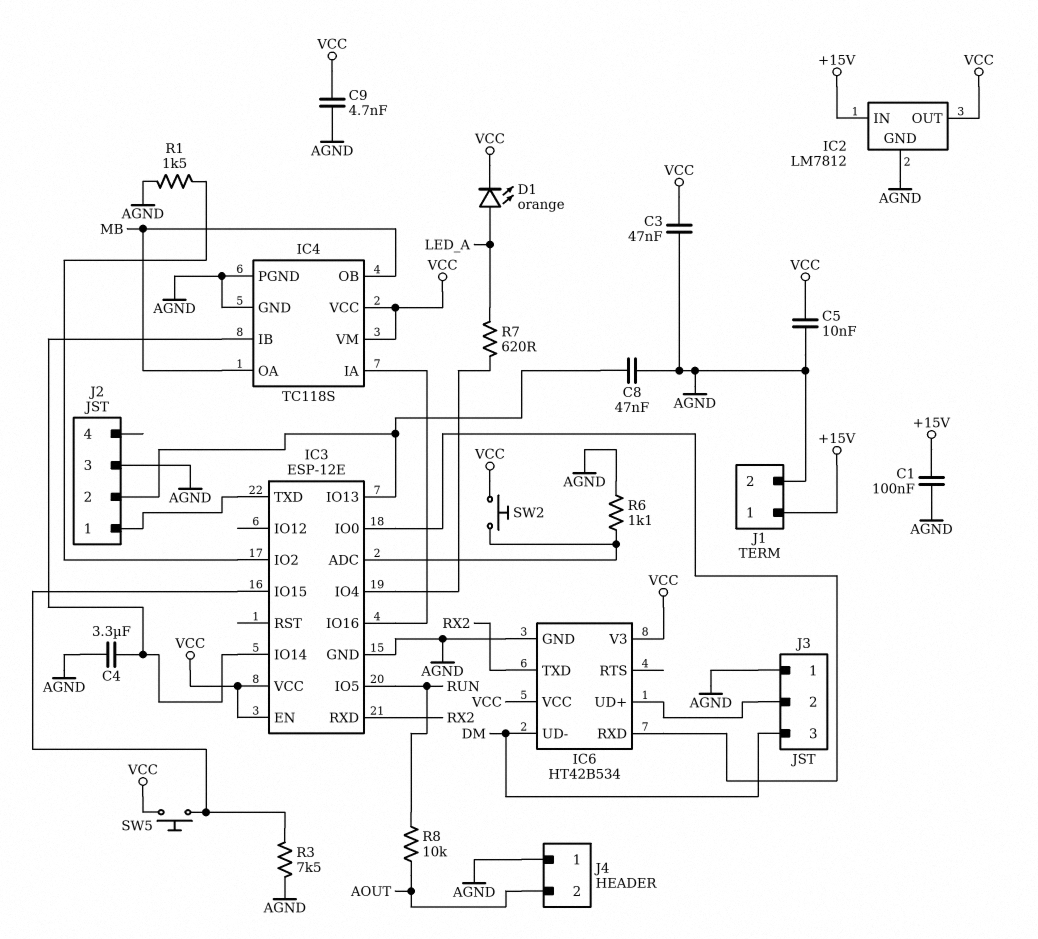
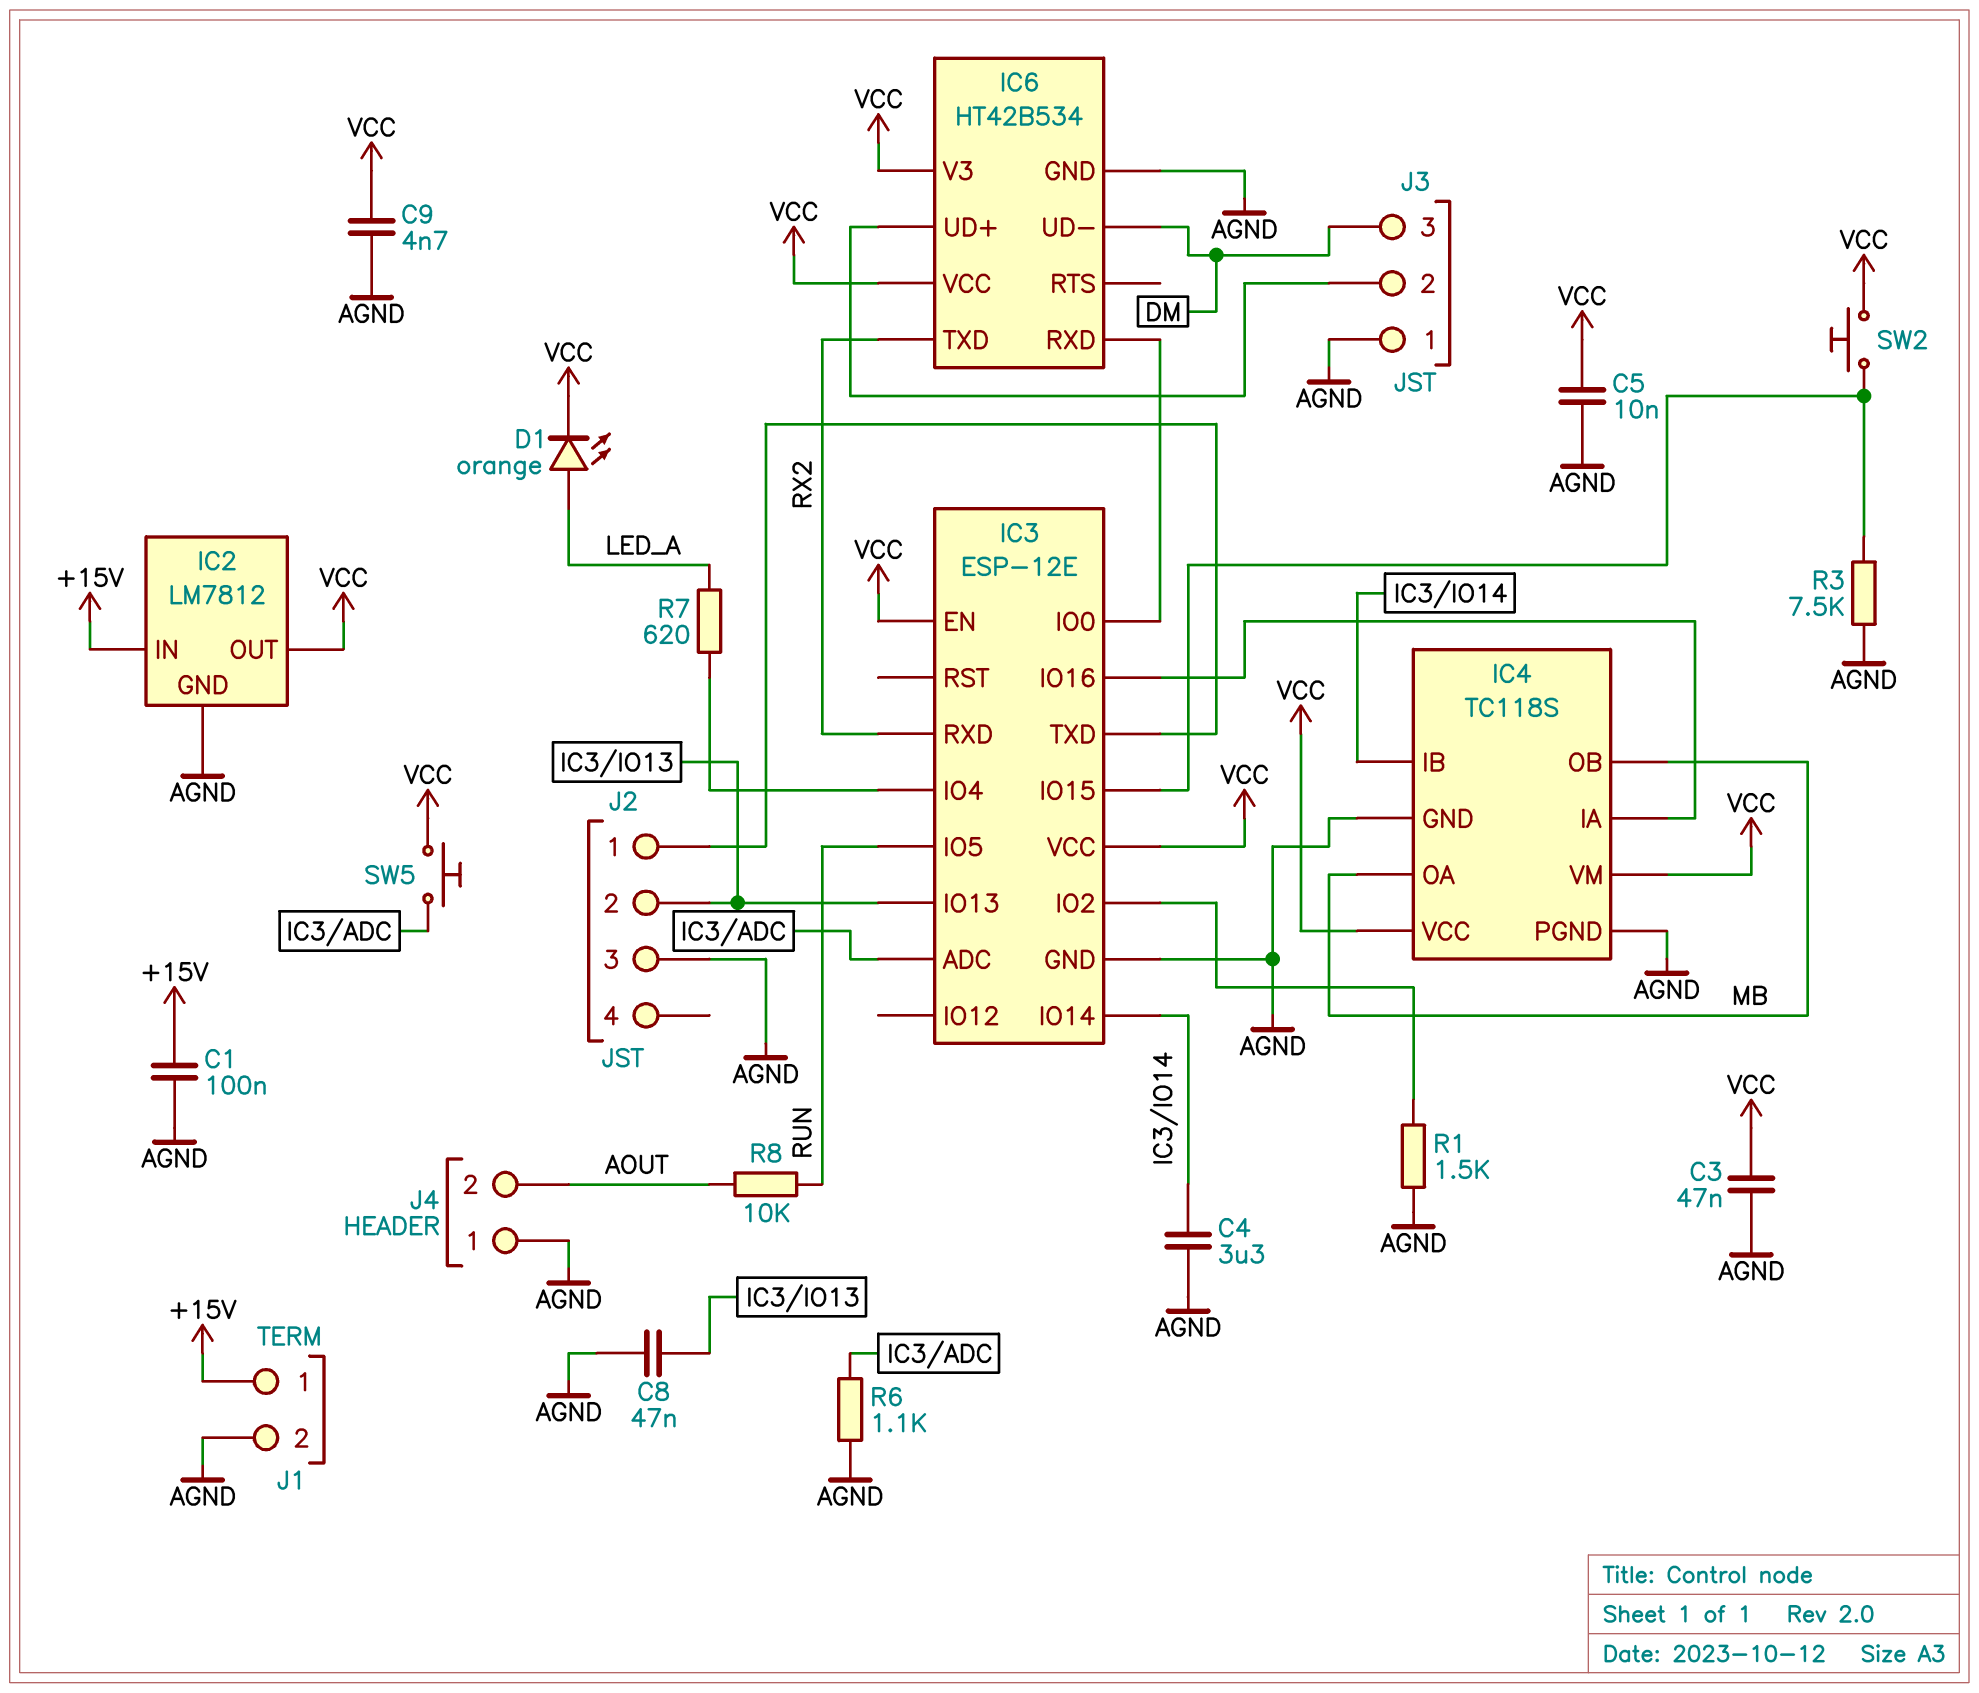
SW2: button (IC3/ADC, VCC) -> button (IC3/IO15, VCC)
SW5: button (IC3/IO15, VCC) -> button (IC3/ADC, VCC)

